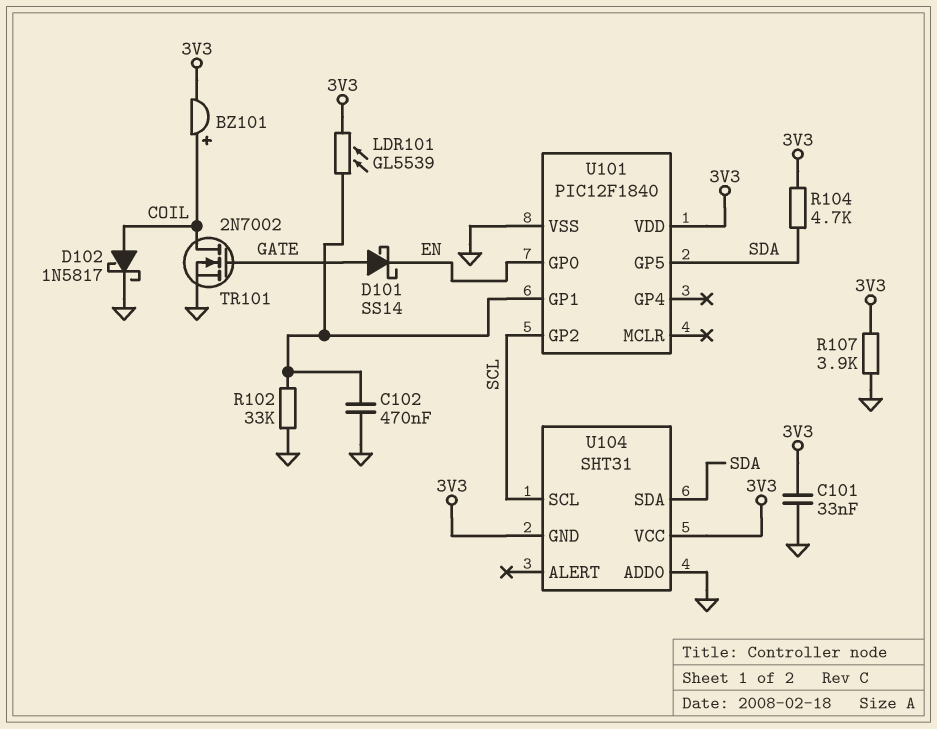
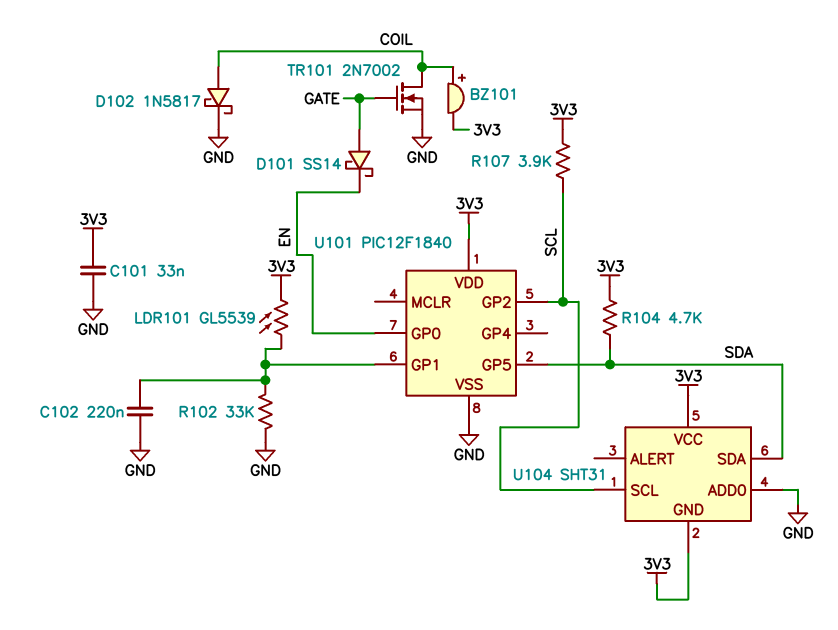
C102: 470nF (GND, U101/GP1) -> 220nF (GND, U101/GP1)
R107: 3.9k (3V3, GND) -> 3.9k (3V3, SCL)

